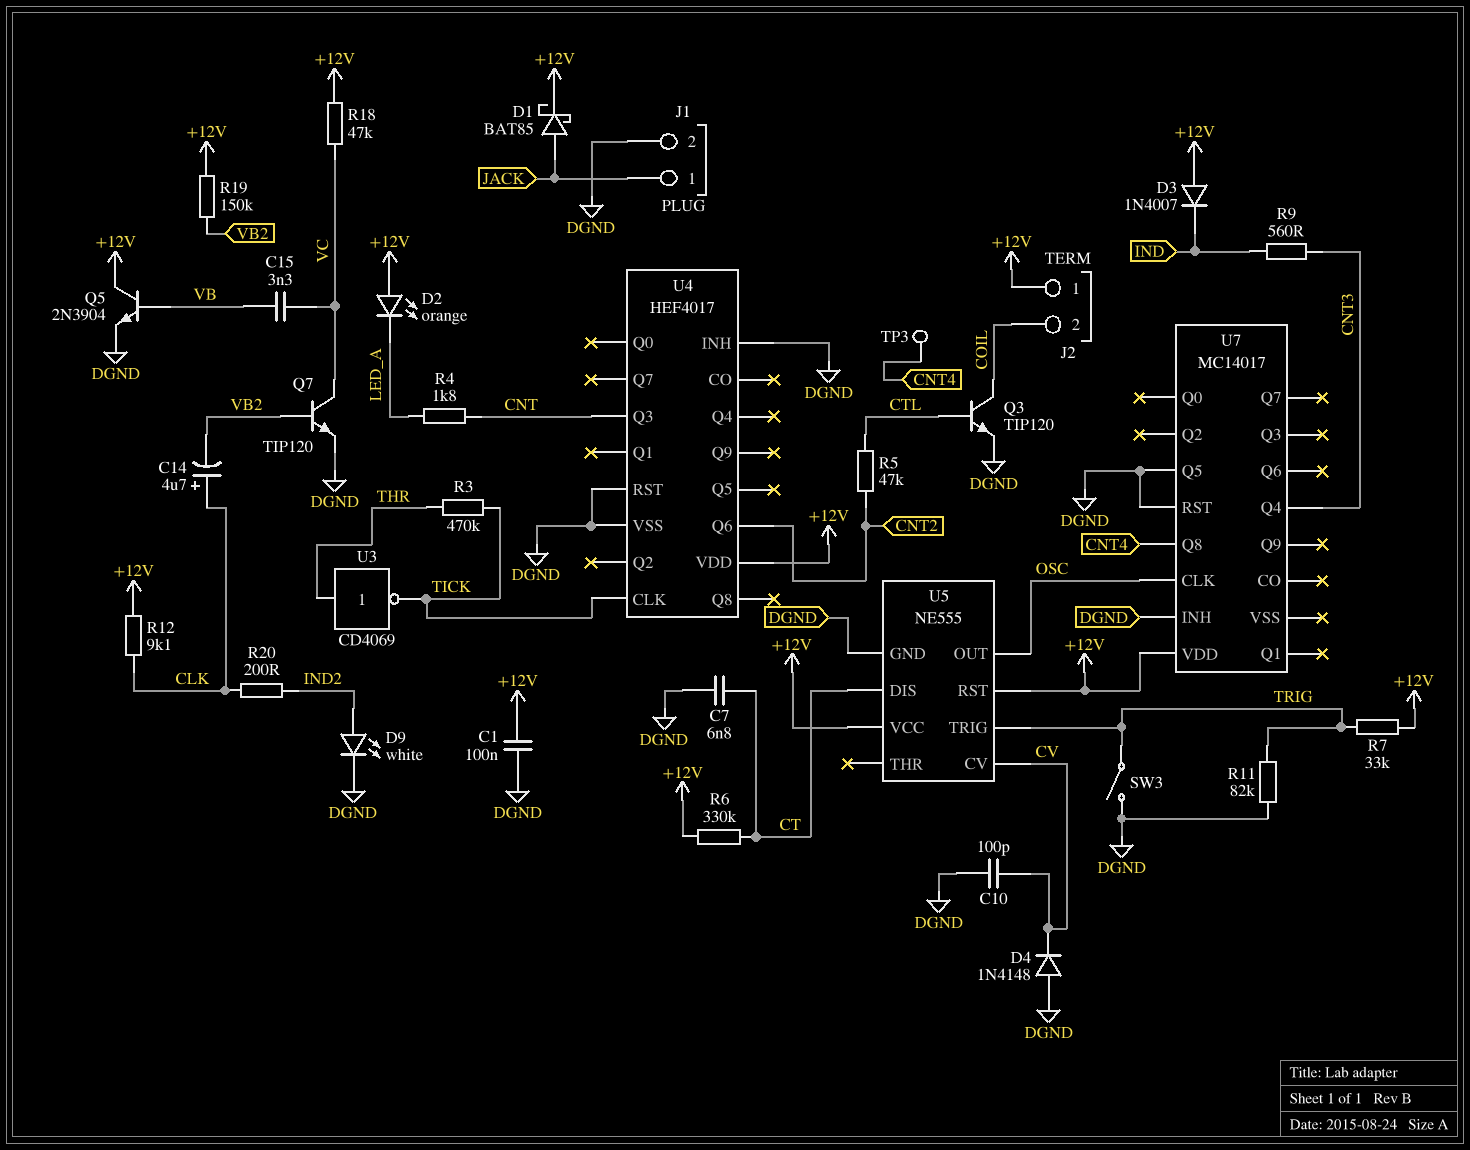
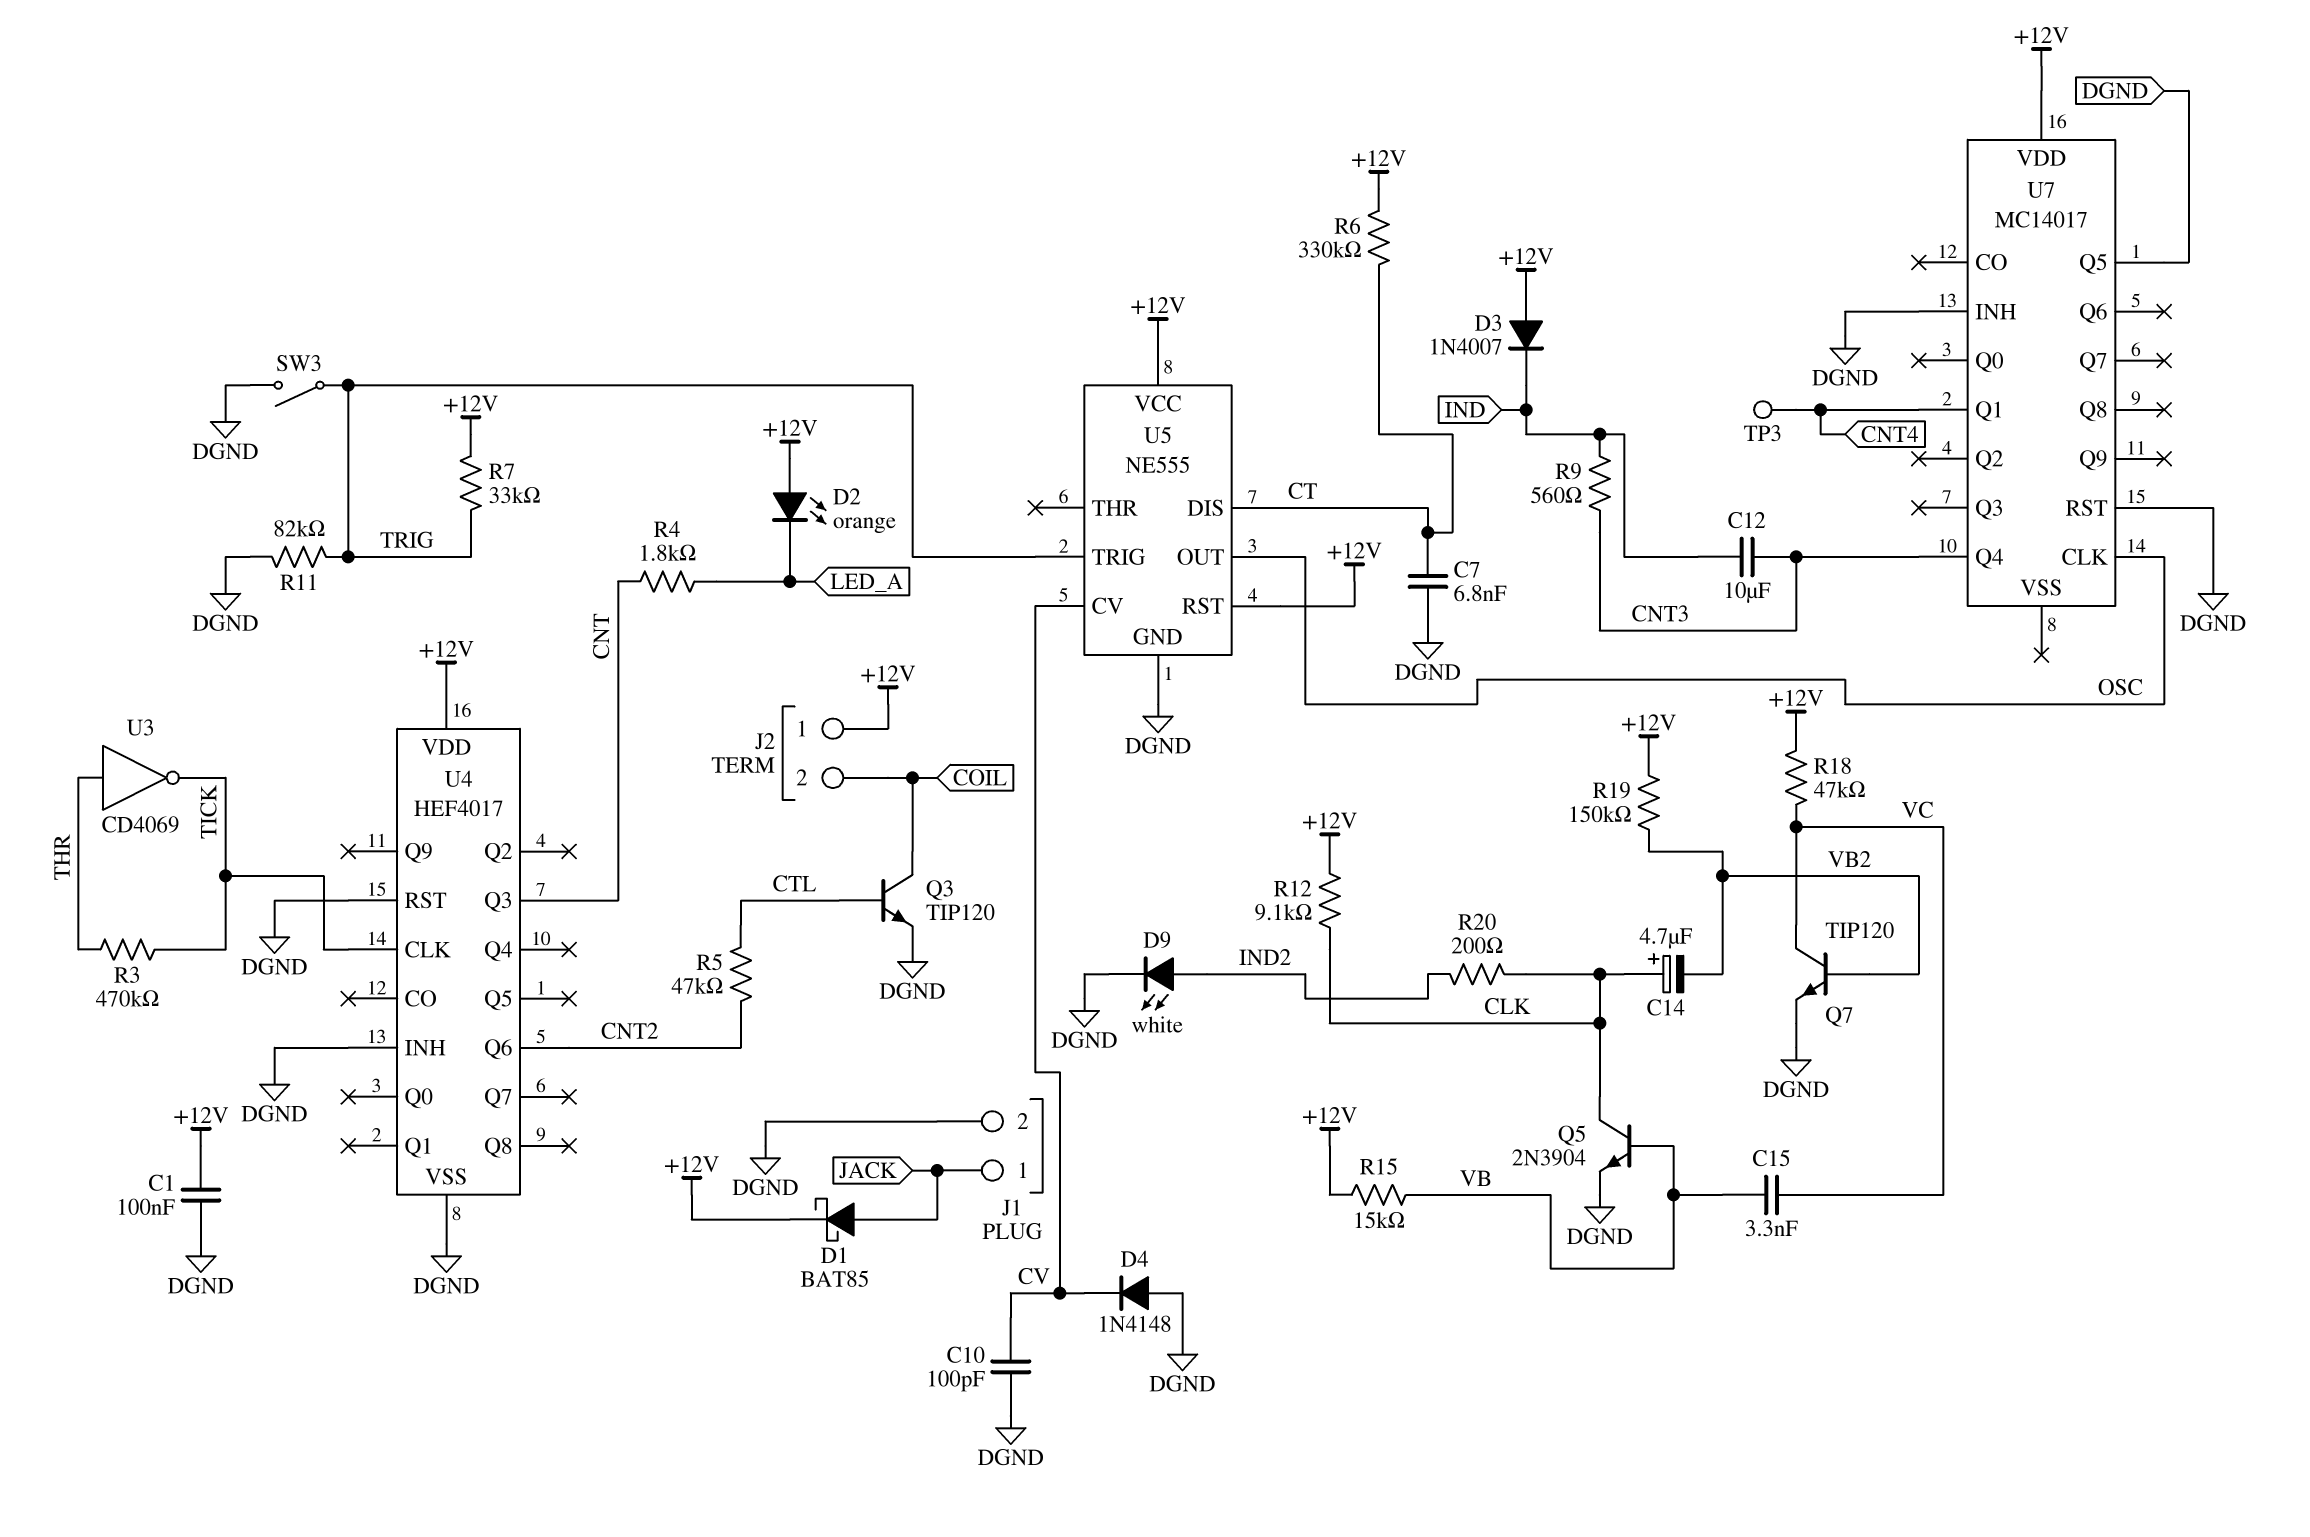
C12: none -> 10uF (CNT3, IND)
Q5: NPN 2N3904 (B VB, C +12V, E DGND) -> NPN 2N3904 (B VB, C CLK, E DGND)
R15: none -> 15k (+12V, VB)
U7 pin Q1: none -> CNT4
U7 pin Q8: CNT4 -> none

